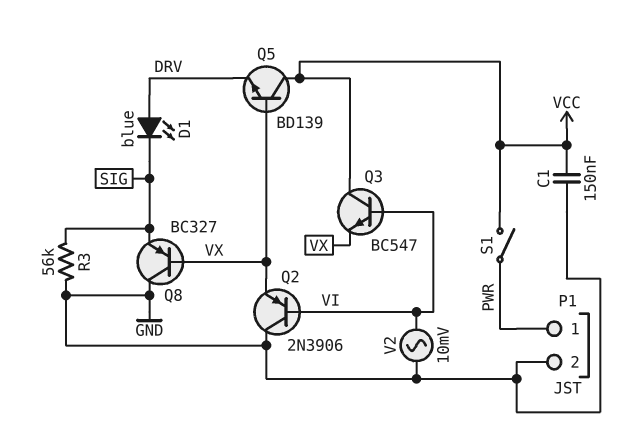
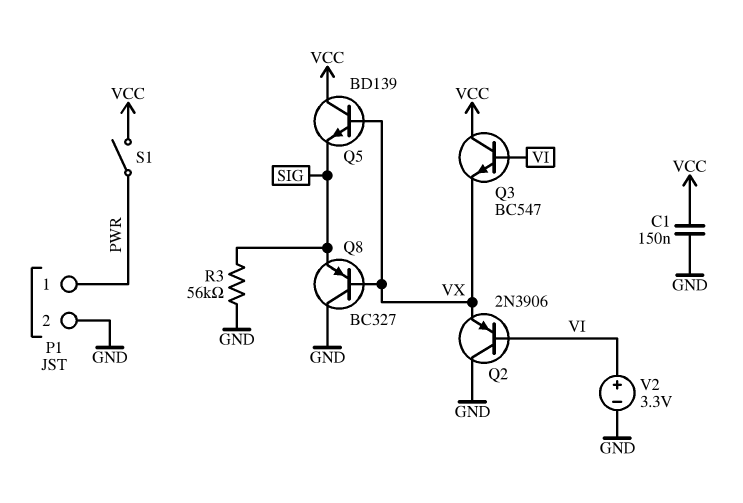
D1: LED blue (A DRV, K SIG) -> none
Q5: NPN BD139 (B VX, C VCC, E DRV) -> NPN BD139 (B VX, C VCC, E SIG)
V2: AC 10mV (GND, VI) -> 3.3V (plus VI, minus GND)

